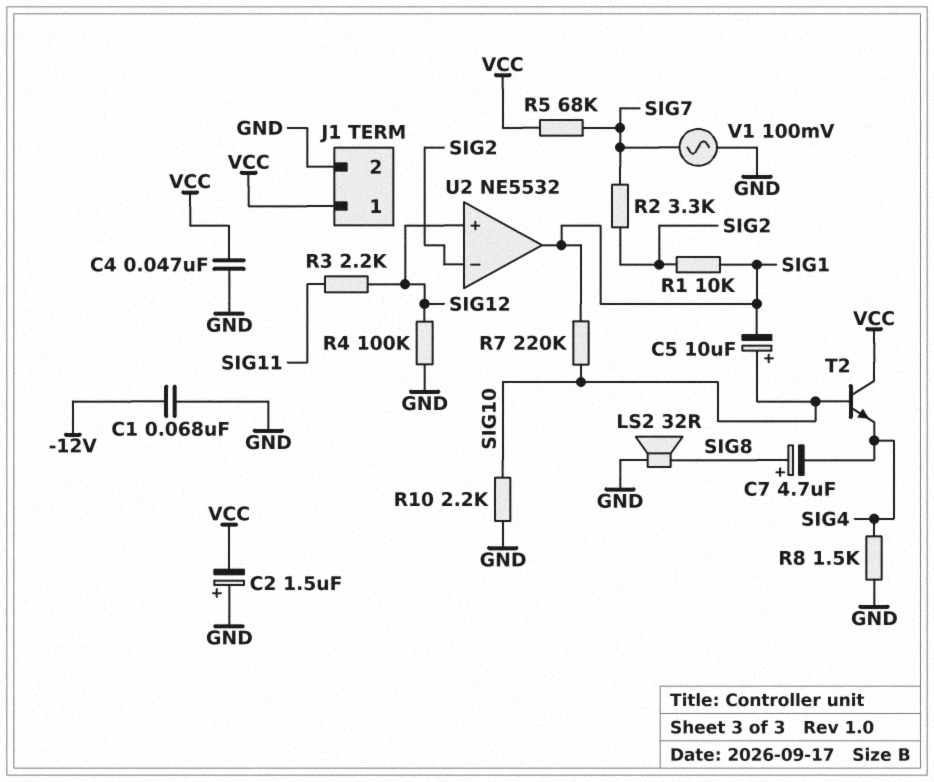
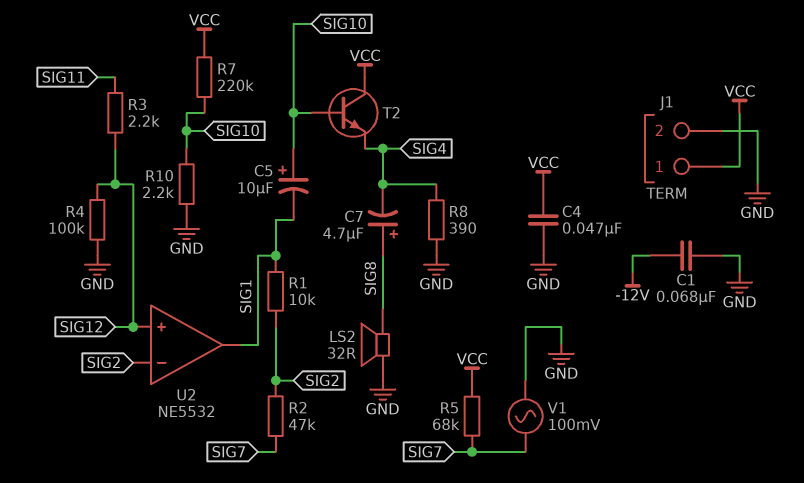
C2: 1.5uF (plus GND, minus VCC) -> none
R2: 3.3k (SIG2, SIG7) -> 47k (SIG2, SIG7)
R7: 220k (SIG1, SIG10) -> 220k (SIG10, VCC)
R8: 1.5k (GND, SIG4) -> 390 (GND, SIG4)

